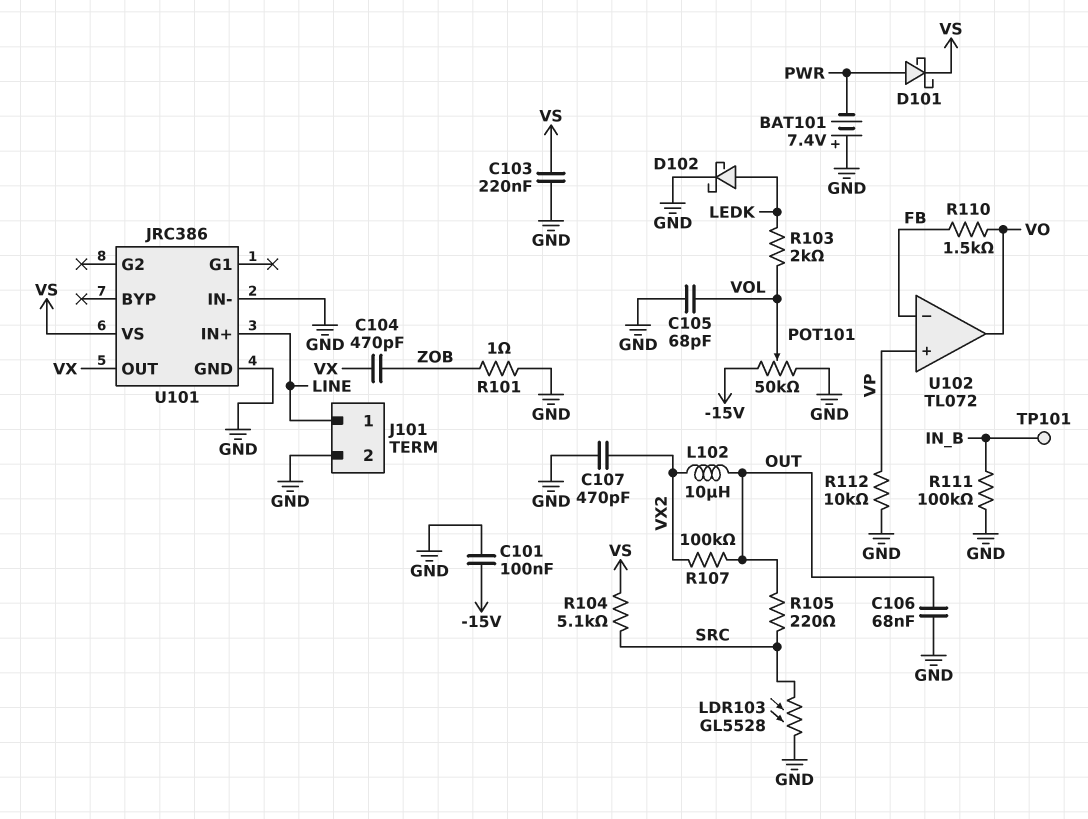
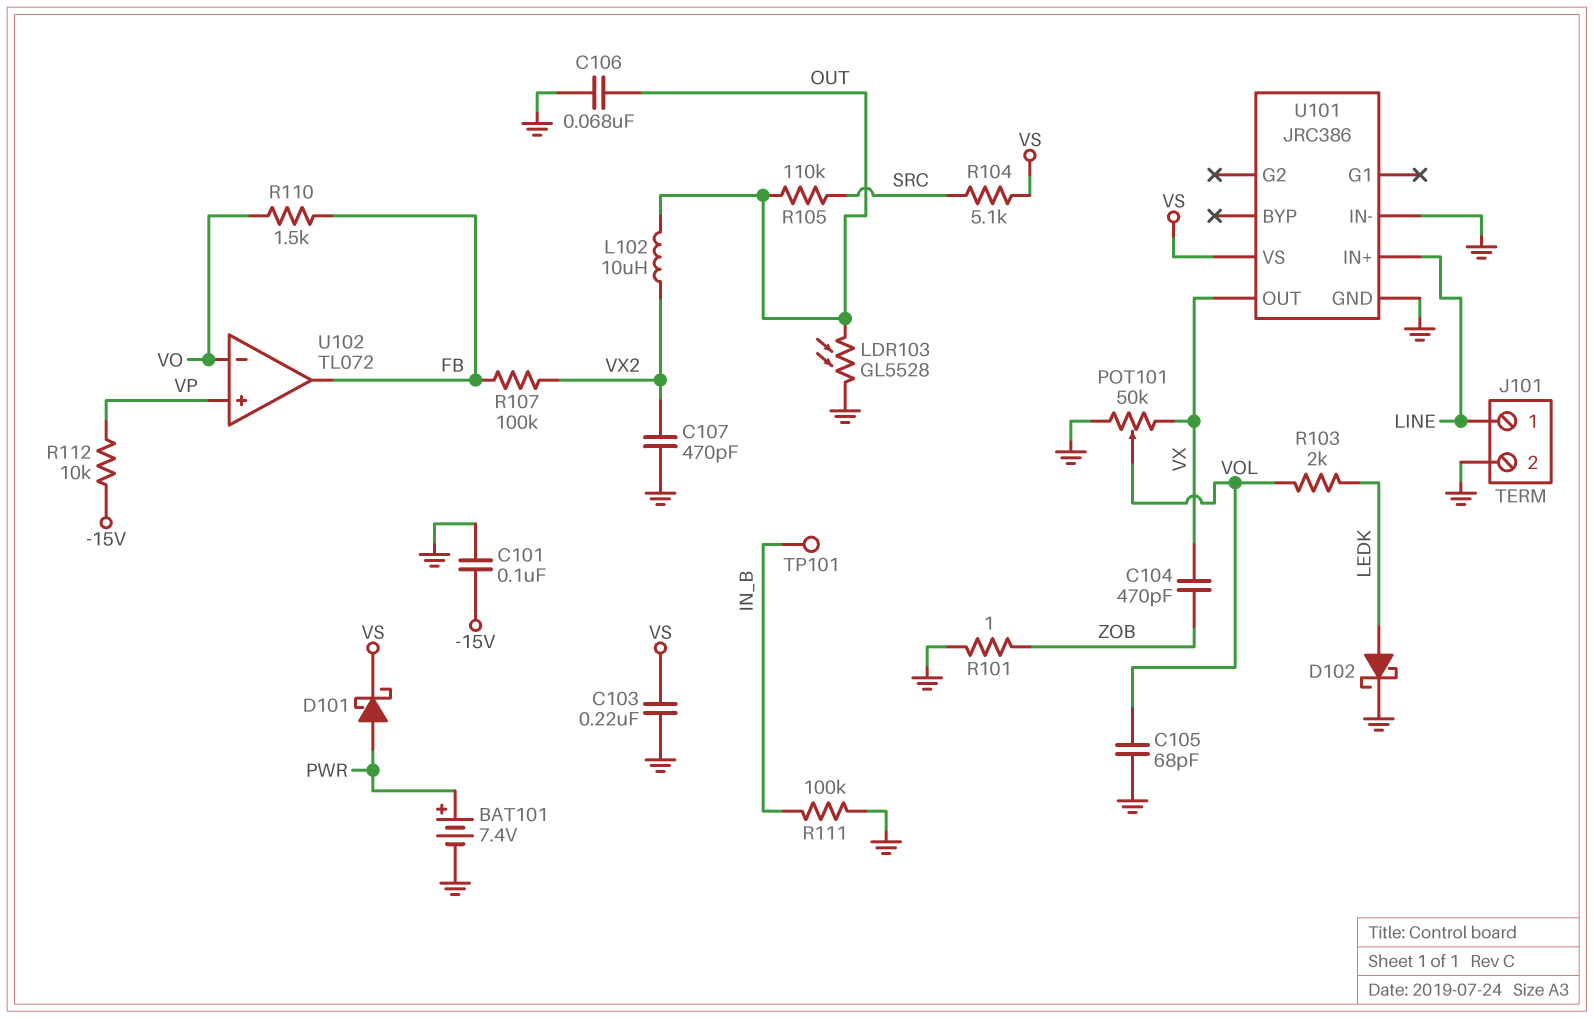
BAT101: 7.4V (plus GND, minus PWR) -> 7.4V (plus PWR, minus GND)
LDR103: GL5528 (GND, SRC) -> GL5528 (GND, OUT)
POT101: 50k (-15V, GND, wiper VOL) -> 50k (GND, VX, wiper VOL)
R105: 220 (OUT, SRC) -> 110k (OUT, SRC)
R107: 100k (OUT, VX2) -> 100k (FB, VX2)
R112: 10k (GND, VP) -> 10k (-15V, VP)
U102 pin in-: FB -> VO
U102 pin out: VO -> FB

